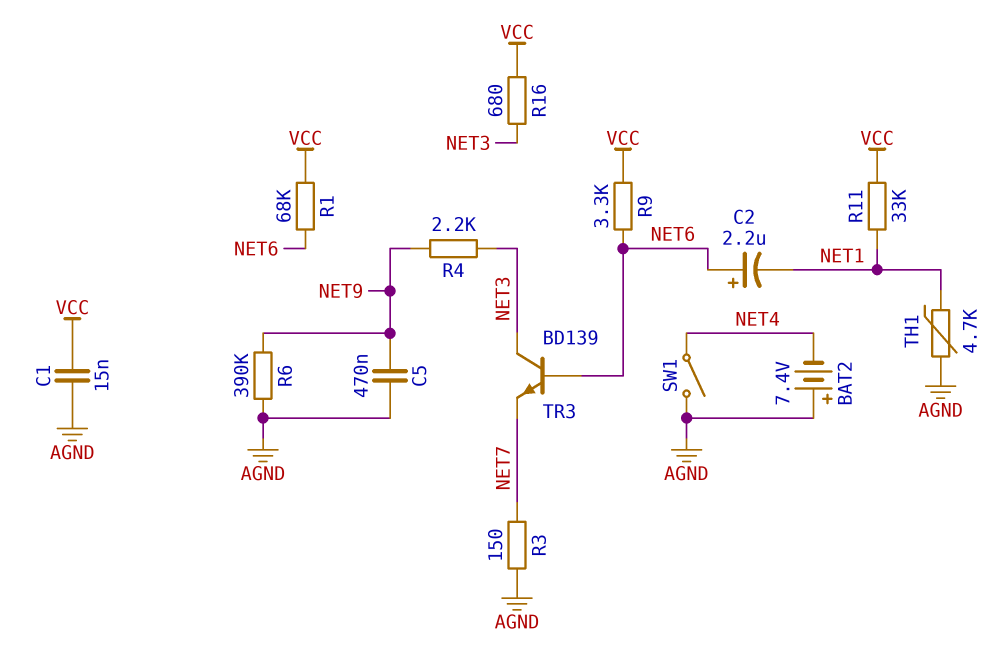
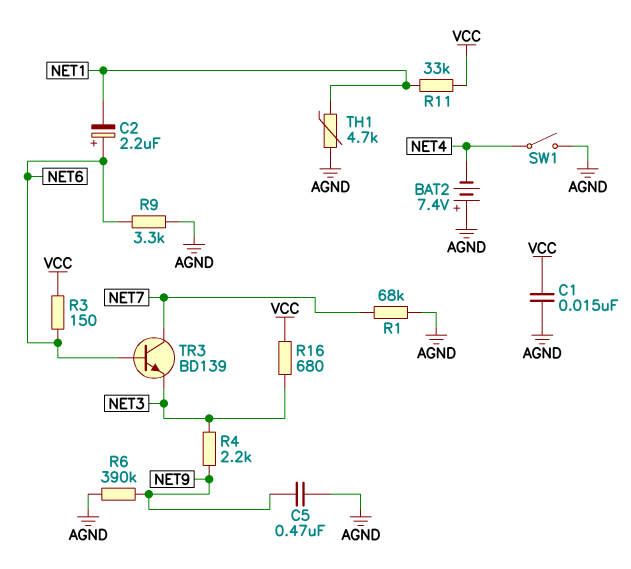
R1: 68k (NET6, VCC) -> 68k (AGND, NET7)
R3: 150 (AGND, NET7) -> 150 (NET6, VCC)
R9: 3.3k (NET6, VCC) -> 3.3k (AGND, NET6)
TR3: NPN BD139 (B NET6, C NET3, E NET7) -> NPN BD139 (B NET6, C NET7, E NET3)

